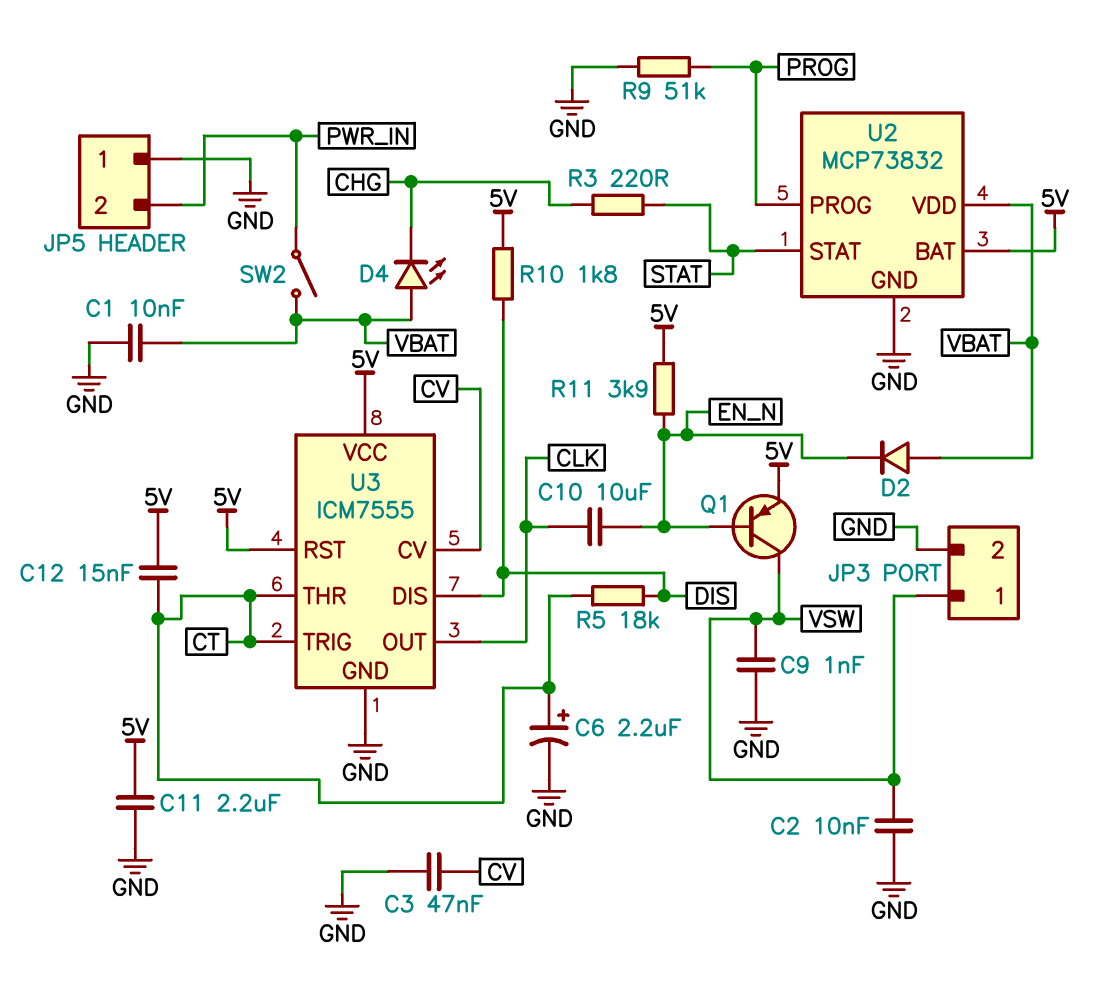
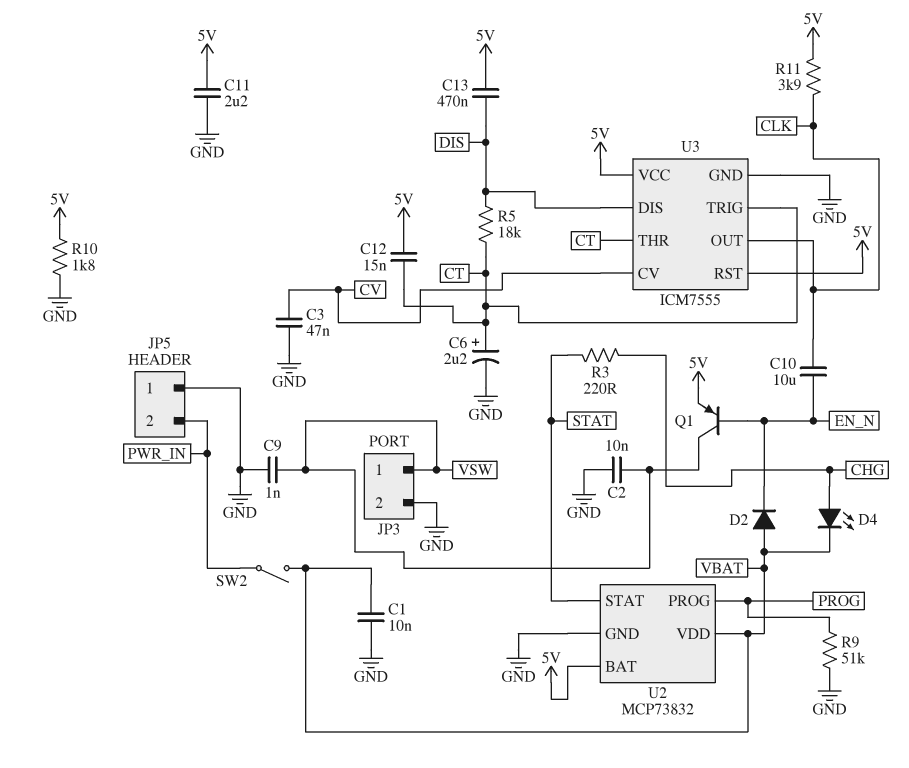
C13: none -> 470nF (5V, DIS)
D4: LED (A VBAT, K CHG) -> LED (A CHG, K VBAT)
R10: 1.8k (5V, DIS) -> 1.8k (5V, GND)
R11: 3.9k (5V, EN_N) -> 3.9k (5V, CLK)

